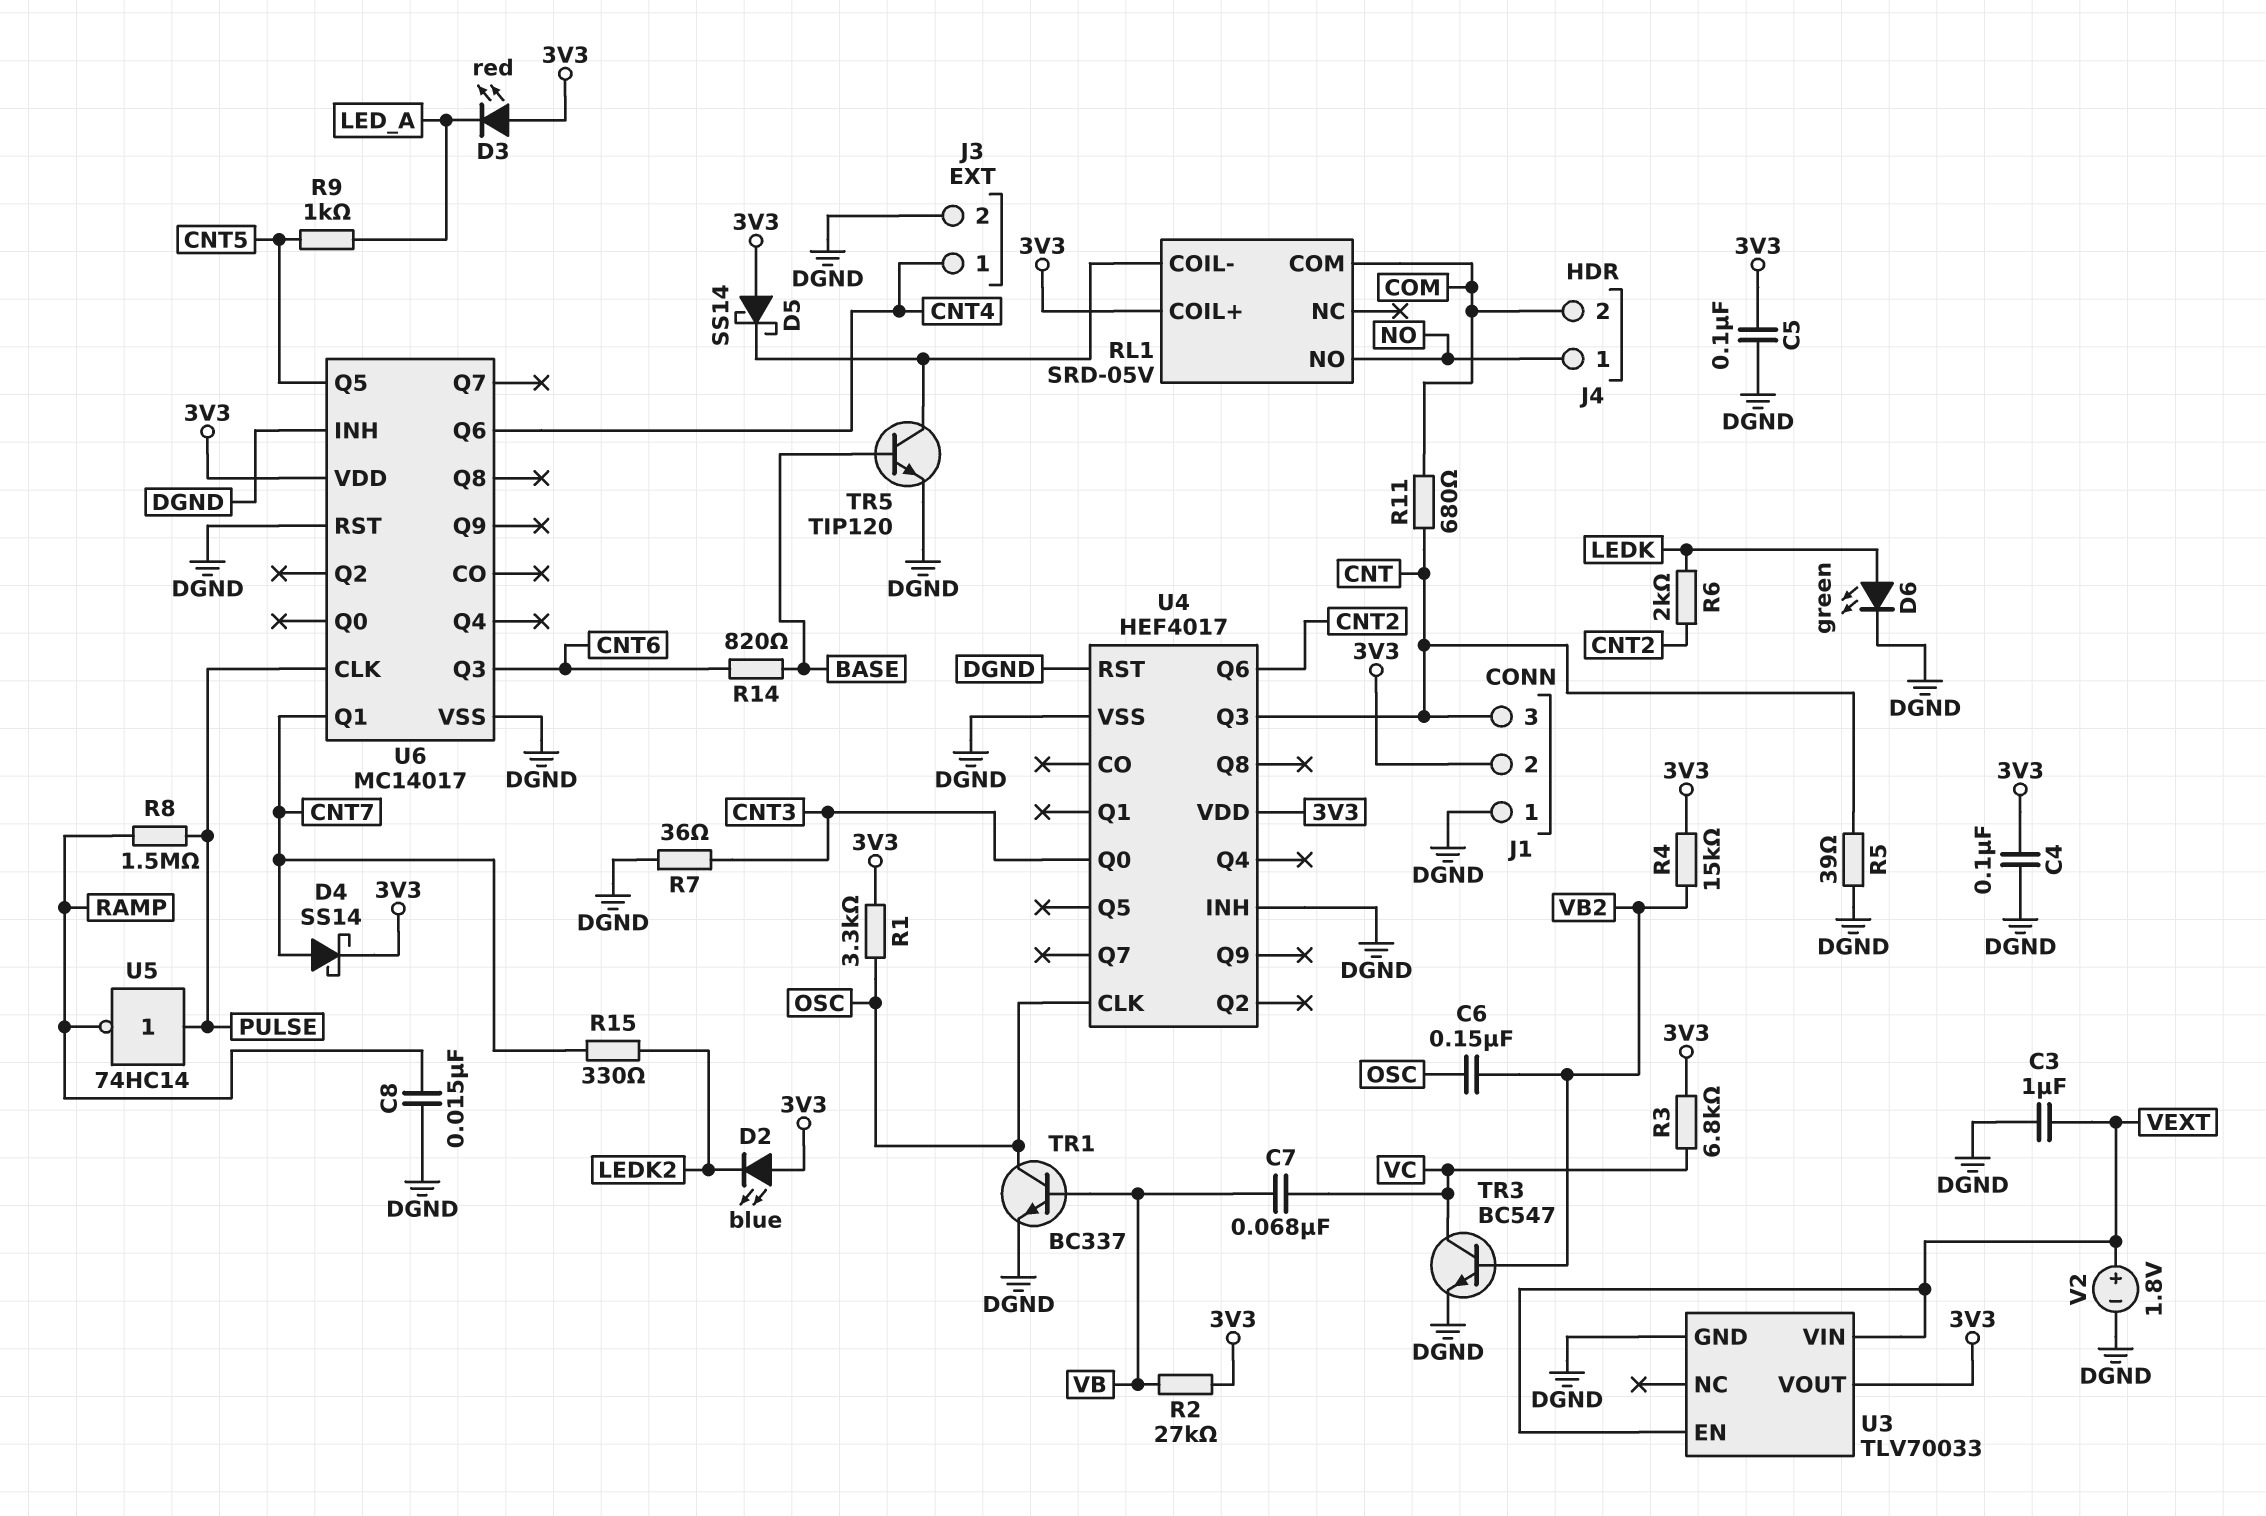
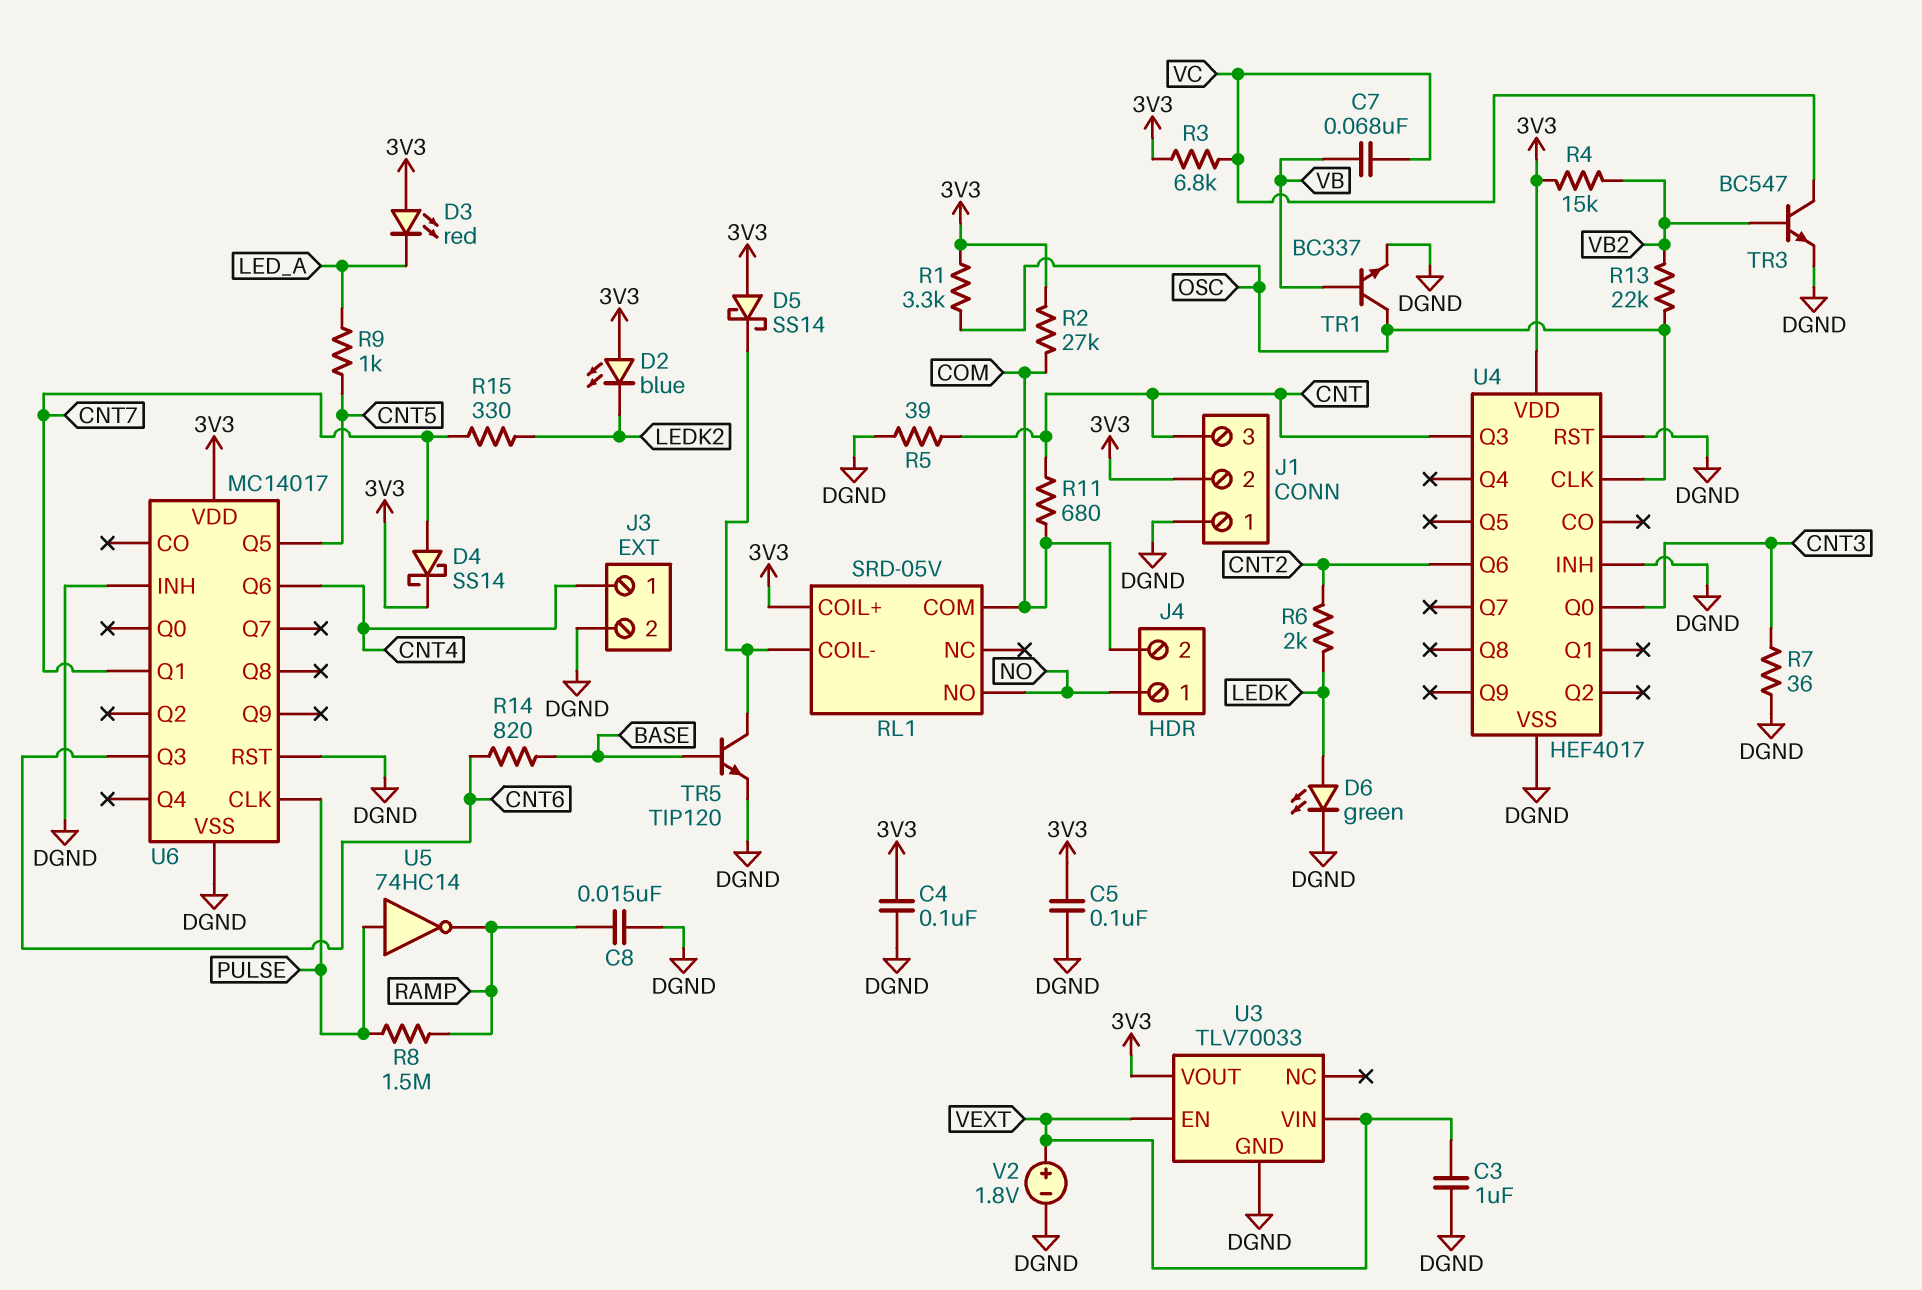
C6: 150nF (OSC, VB2) -> none
R2: 27k (3V3, VB) -> 27k (3V3, COM)
R13: none -> 22k (OSC, VB2)

